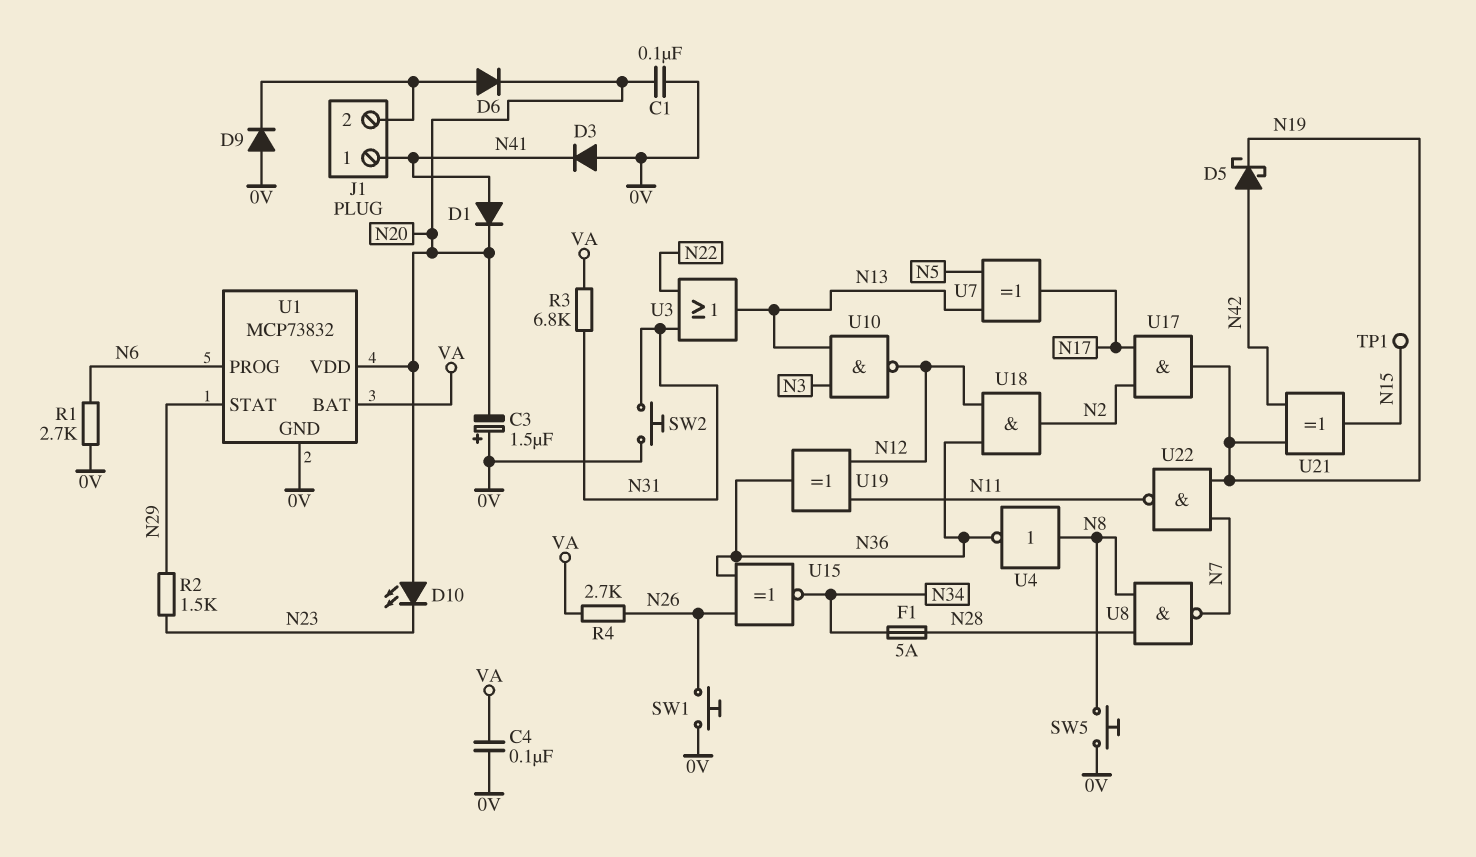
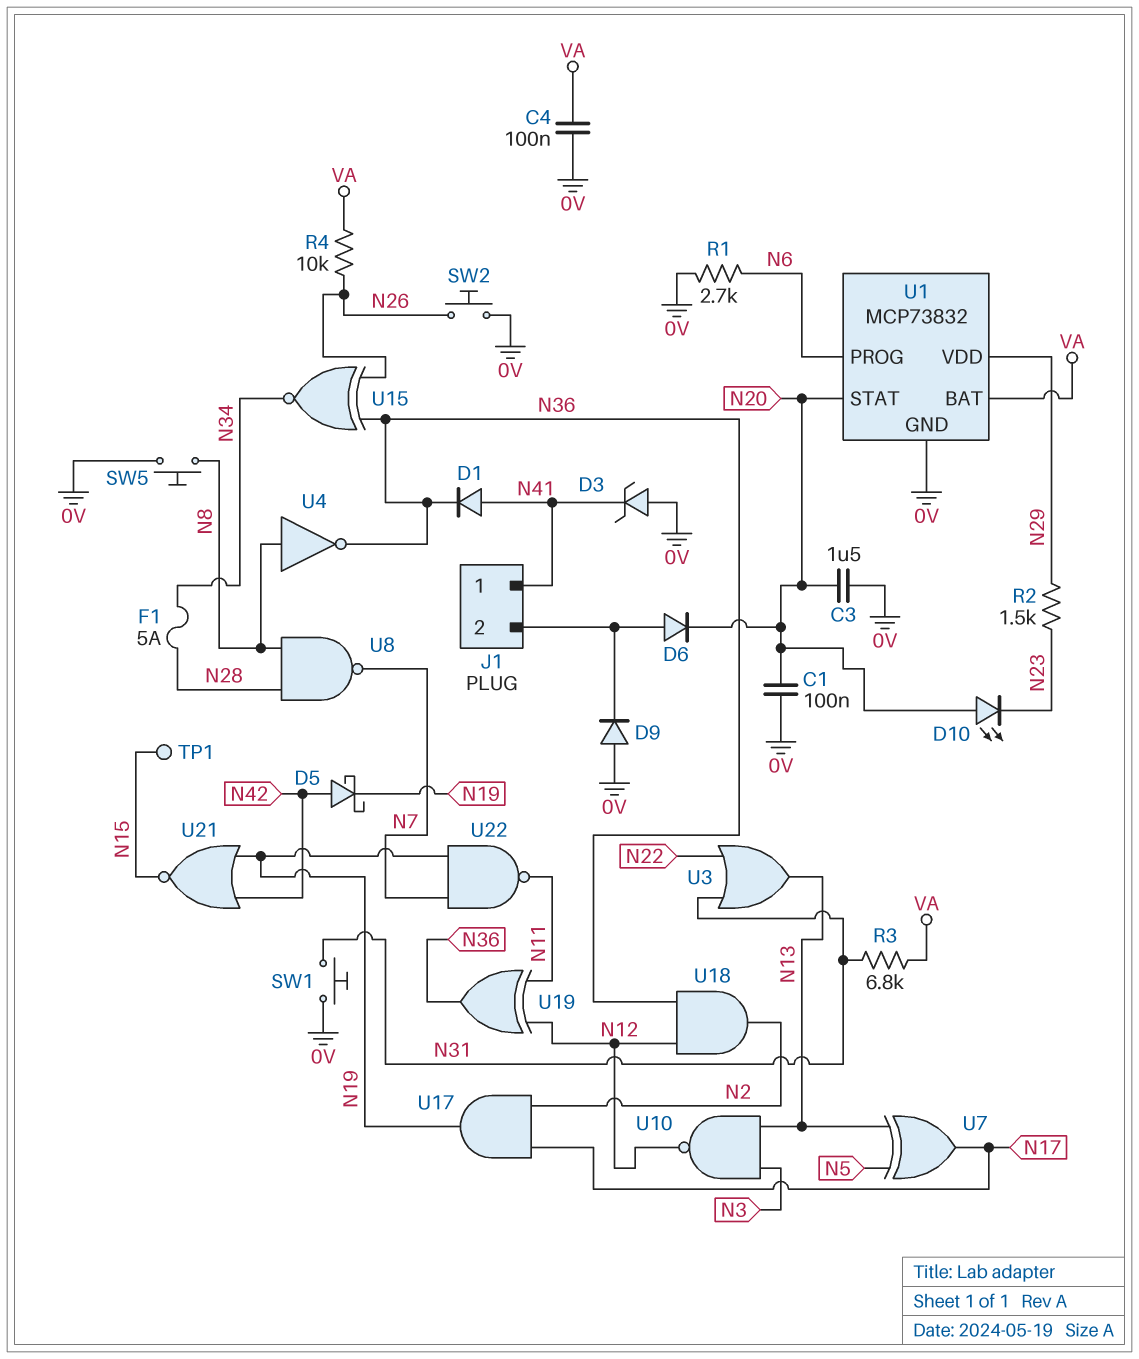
C3: 1.5uF (plus 0V, minus N20) -> 1.5uF (0V, N20)
D1: diode (A N41, K N20) -> diode (A N41, K N36)
D3: diode (A 0V, K N41) -> zener (A 0V, K N41)
R4: 2.7k (N26, VA) -> 10k (N26, VA)
SW1: button (0V, N26) -> button (0V, N31)
SW2: button (0V, N31) -> button (0V, N26)
U1 pin STAT: N29 -> N20
U1 pin VDD: N20 -> N29
U21: XOR (in N19, in N42, out N15) -> NOR (in N19, in N42, out N15)

